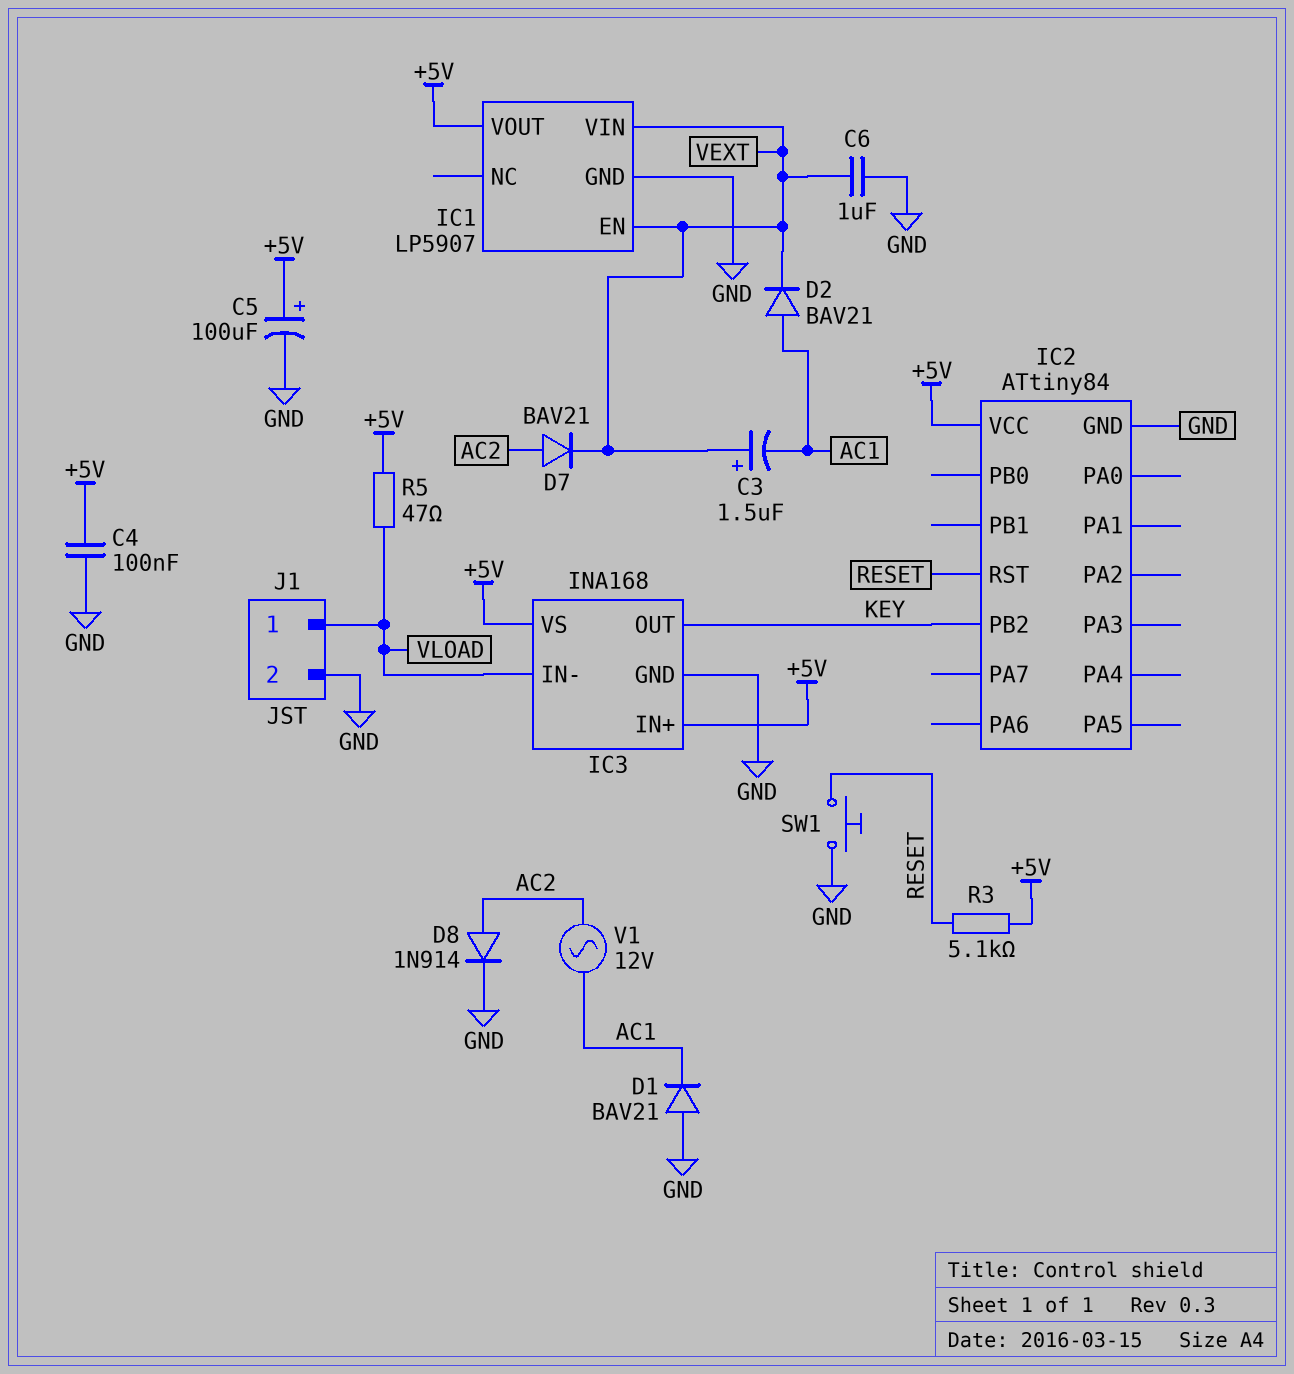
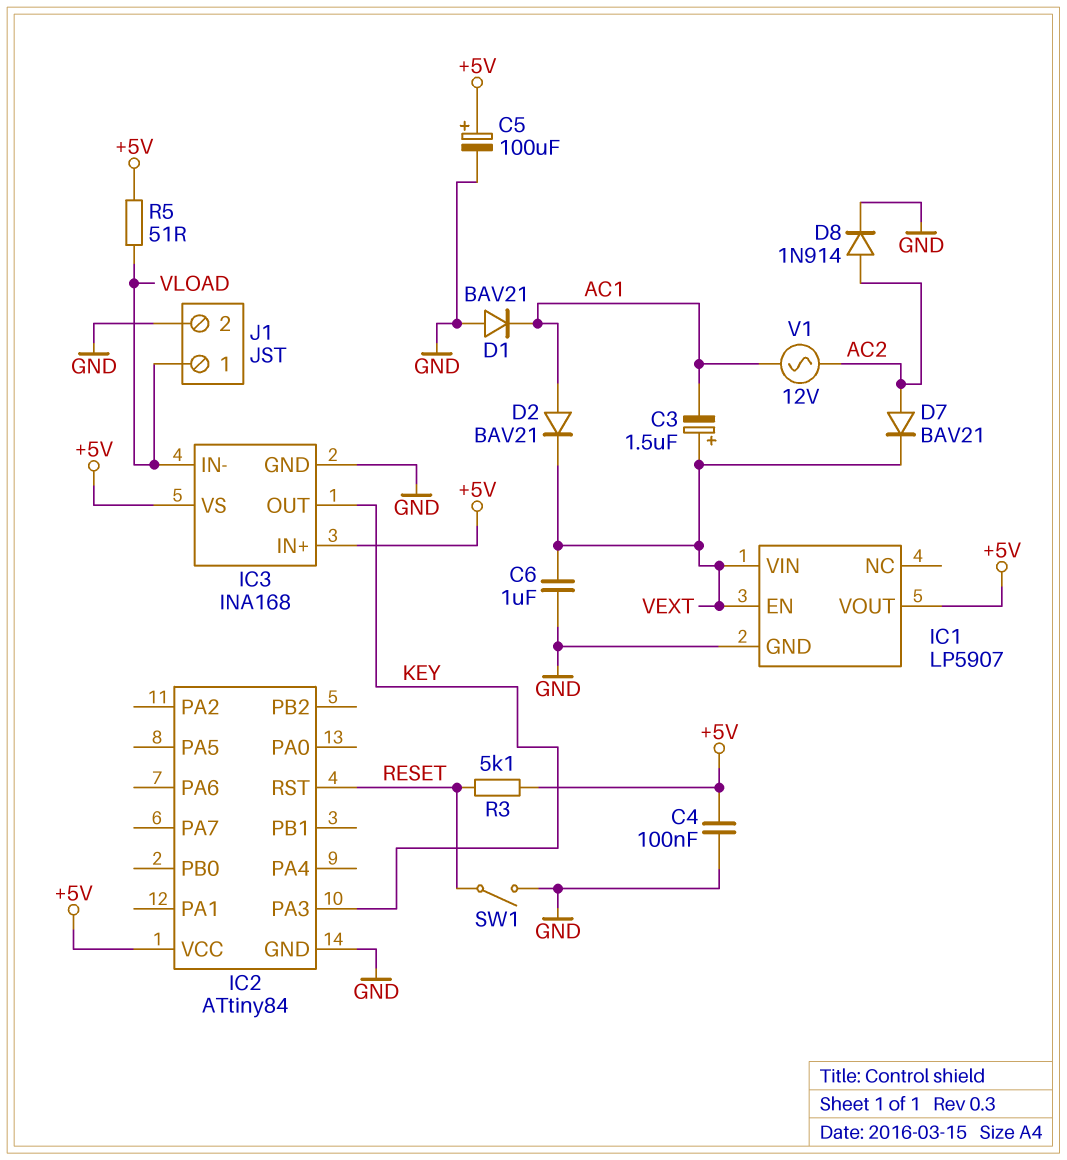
IC2 pin PA3: none -> KEY
IC2 pin PB2: KEY -> none
R5: 47 (+5V, VLOAD) -> 51 (+5V, VLOAD)
SW1: button (GND, RESET) -> switch (GND, RESET)

